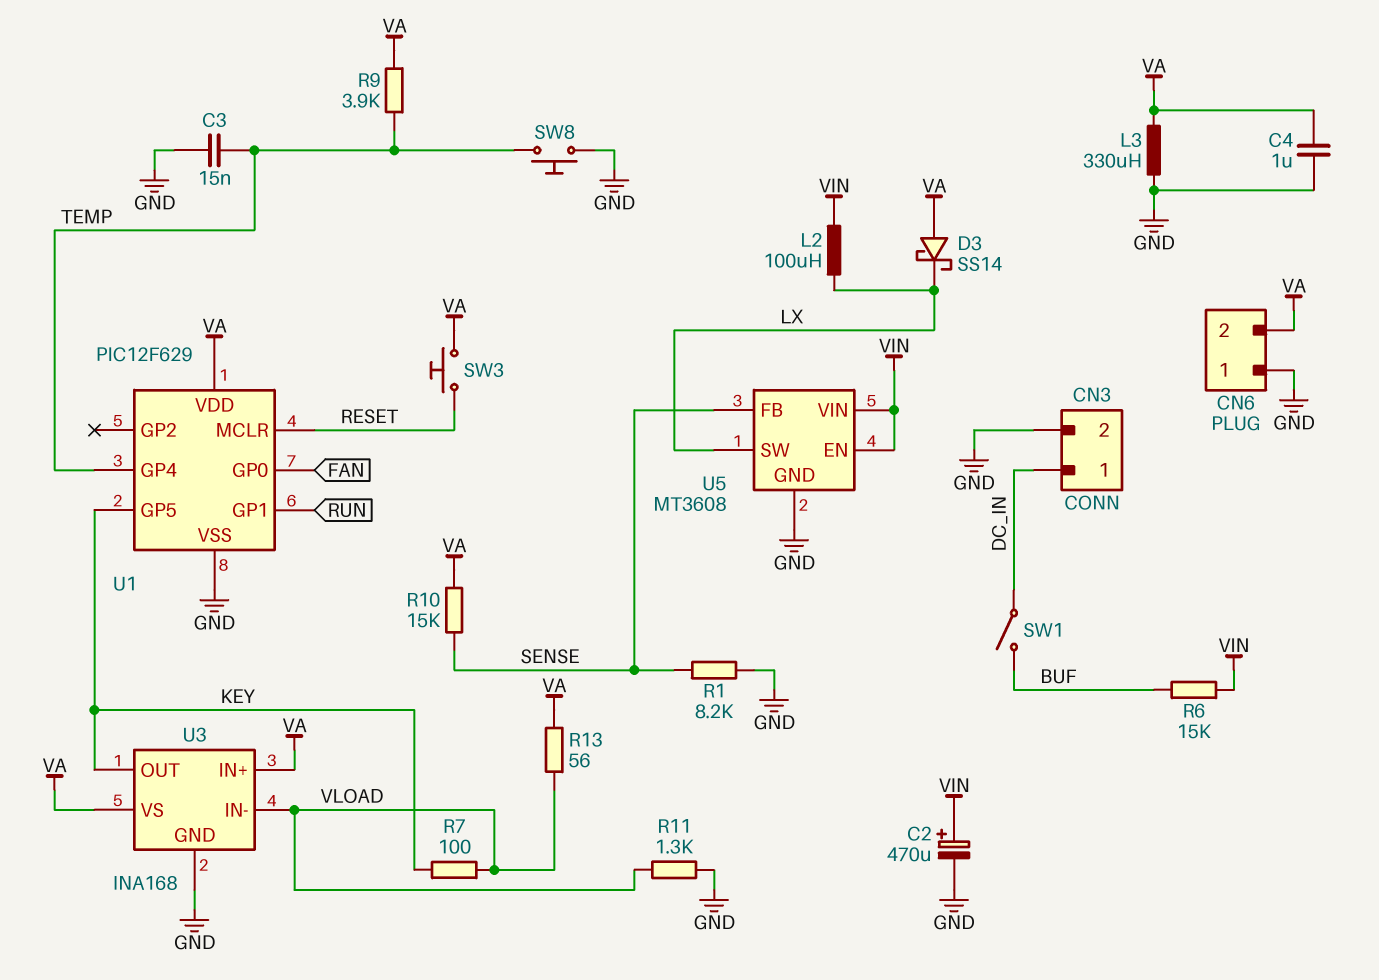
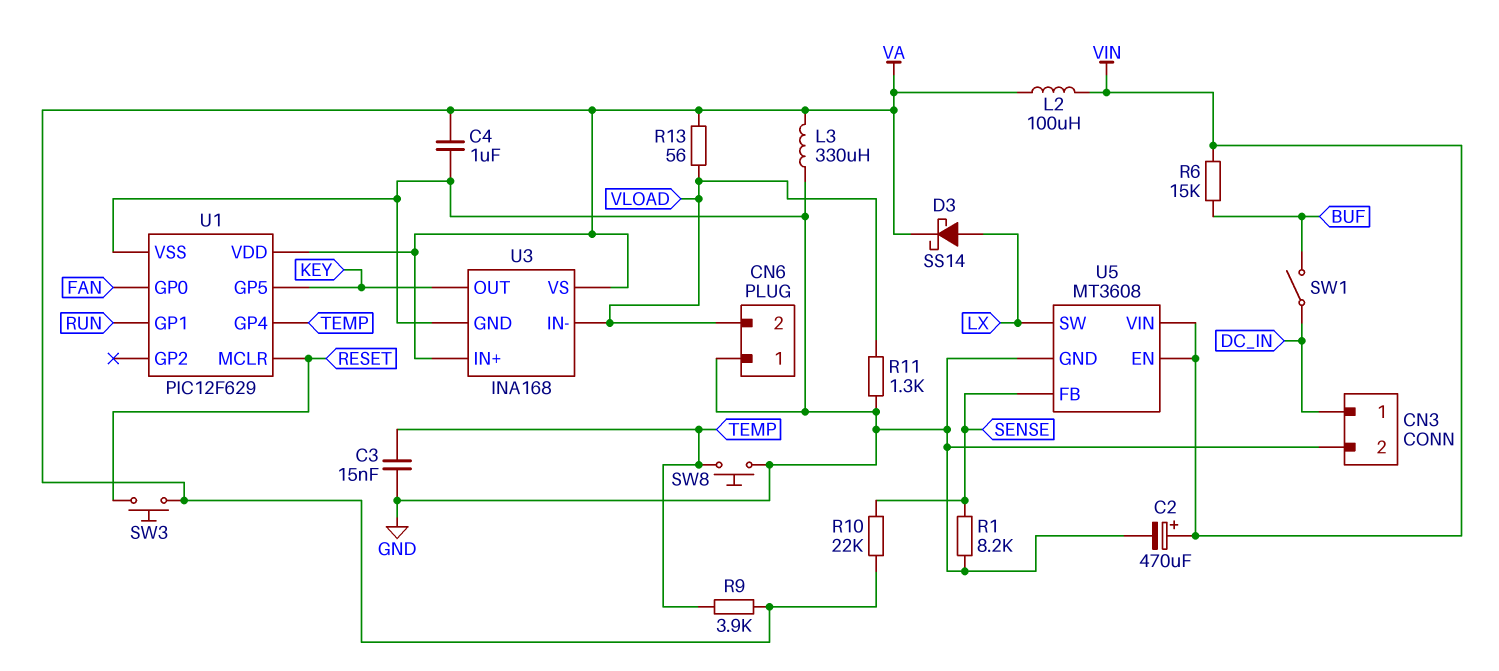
CN6 pin 2: VA -> VLOAD
D3: schottky SS14 (A VA, K LX) -> schottky SS14 (A LX, K VA)
L2: 100uH (LX, VIN) -> 100uH (VA, VIN)
R7: 100 (KEY, VLOAD) -> none
R10: 15k (SENSE, VA) -> 22k (SENSE, VA)

